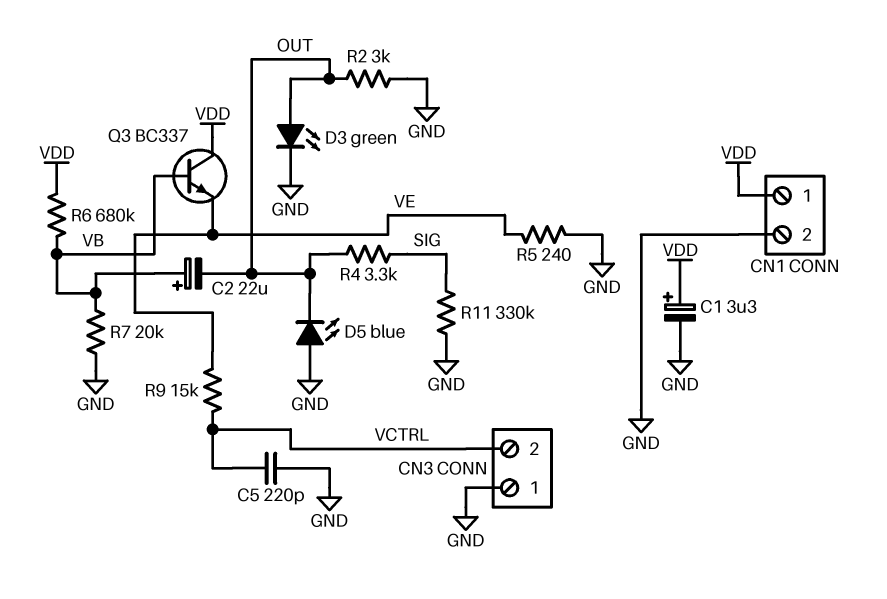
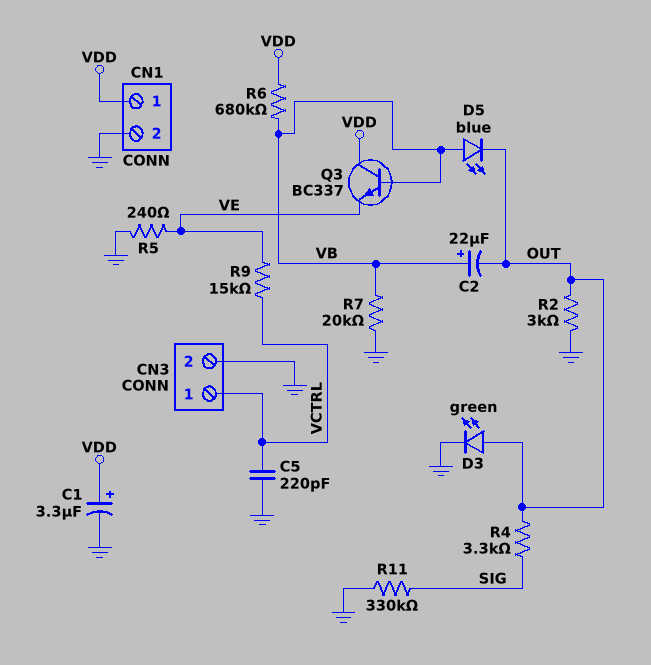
CN3 pin 1: GND -> VCTRL
CN3 pin 2: VCTRL -> GND
D5: LED blue (A GND, K OUT) -> LED blue (A VB, K OUT)

